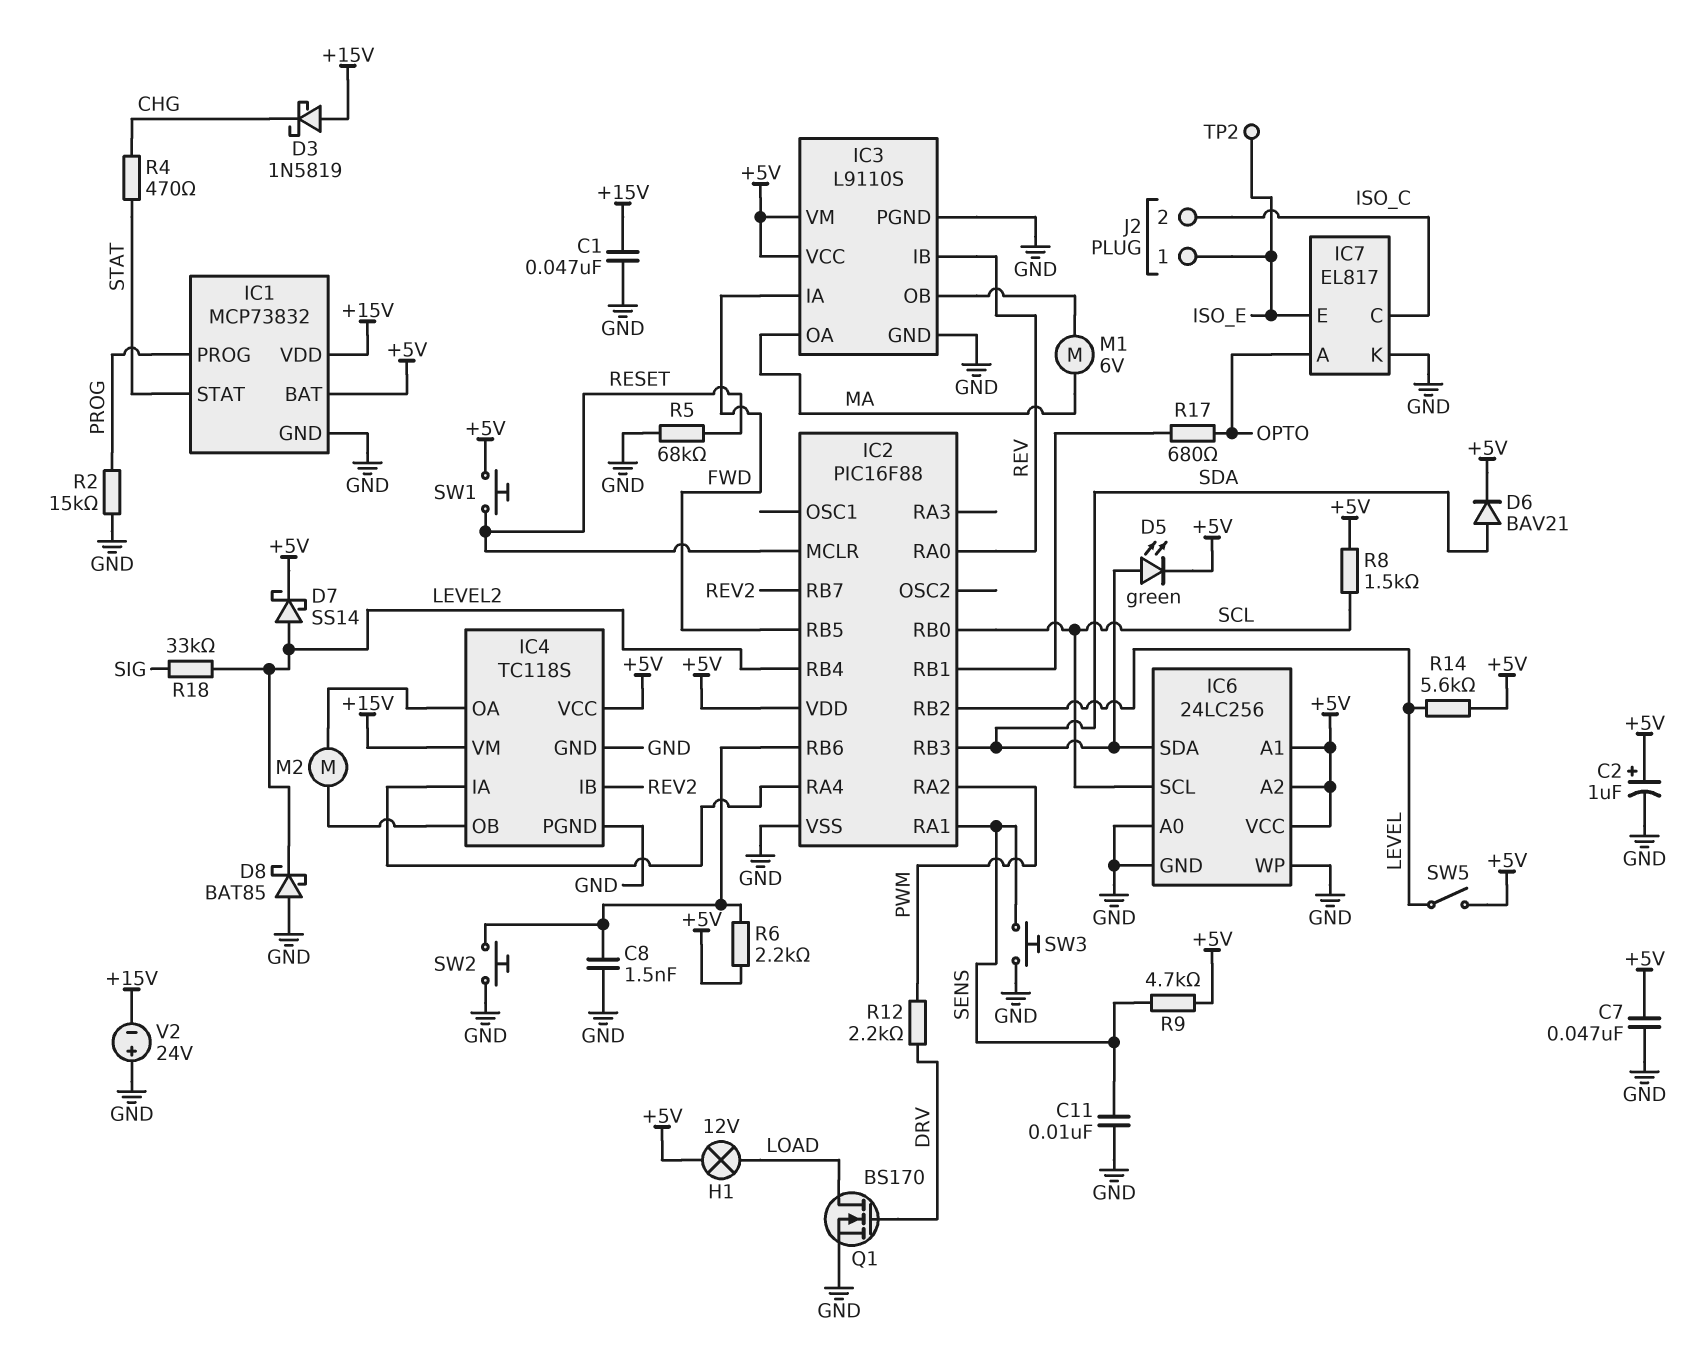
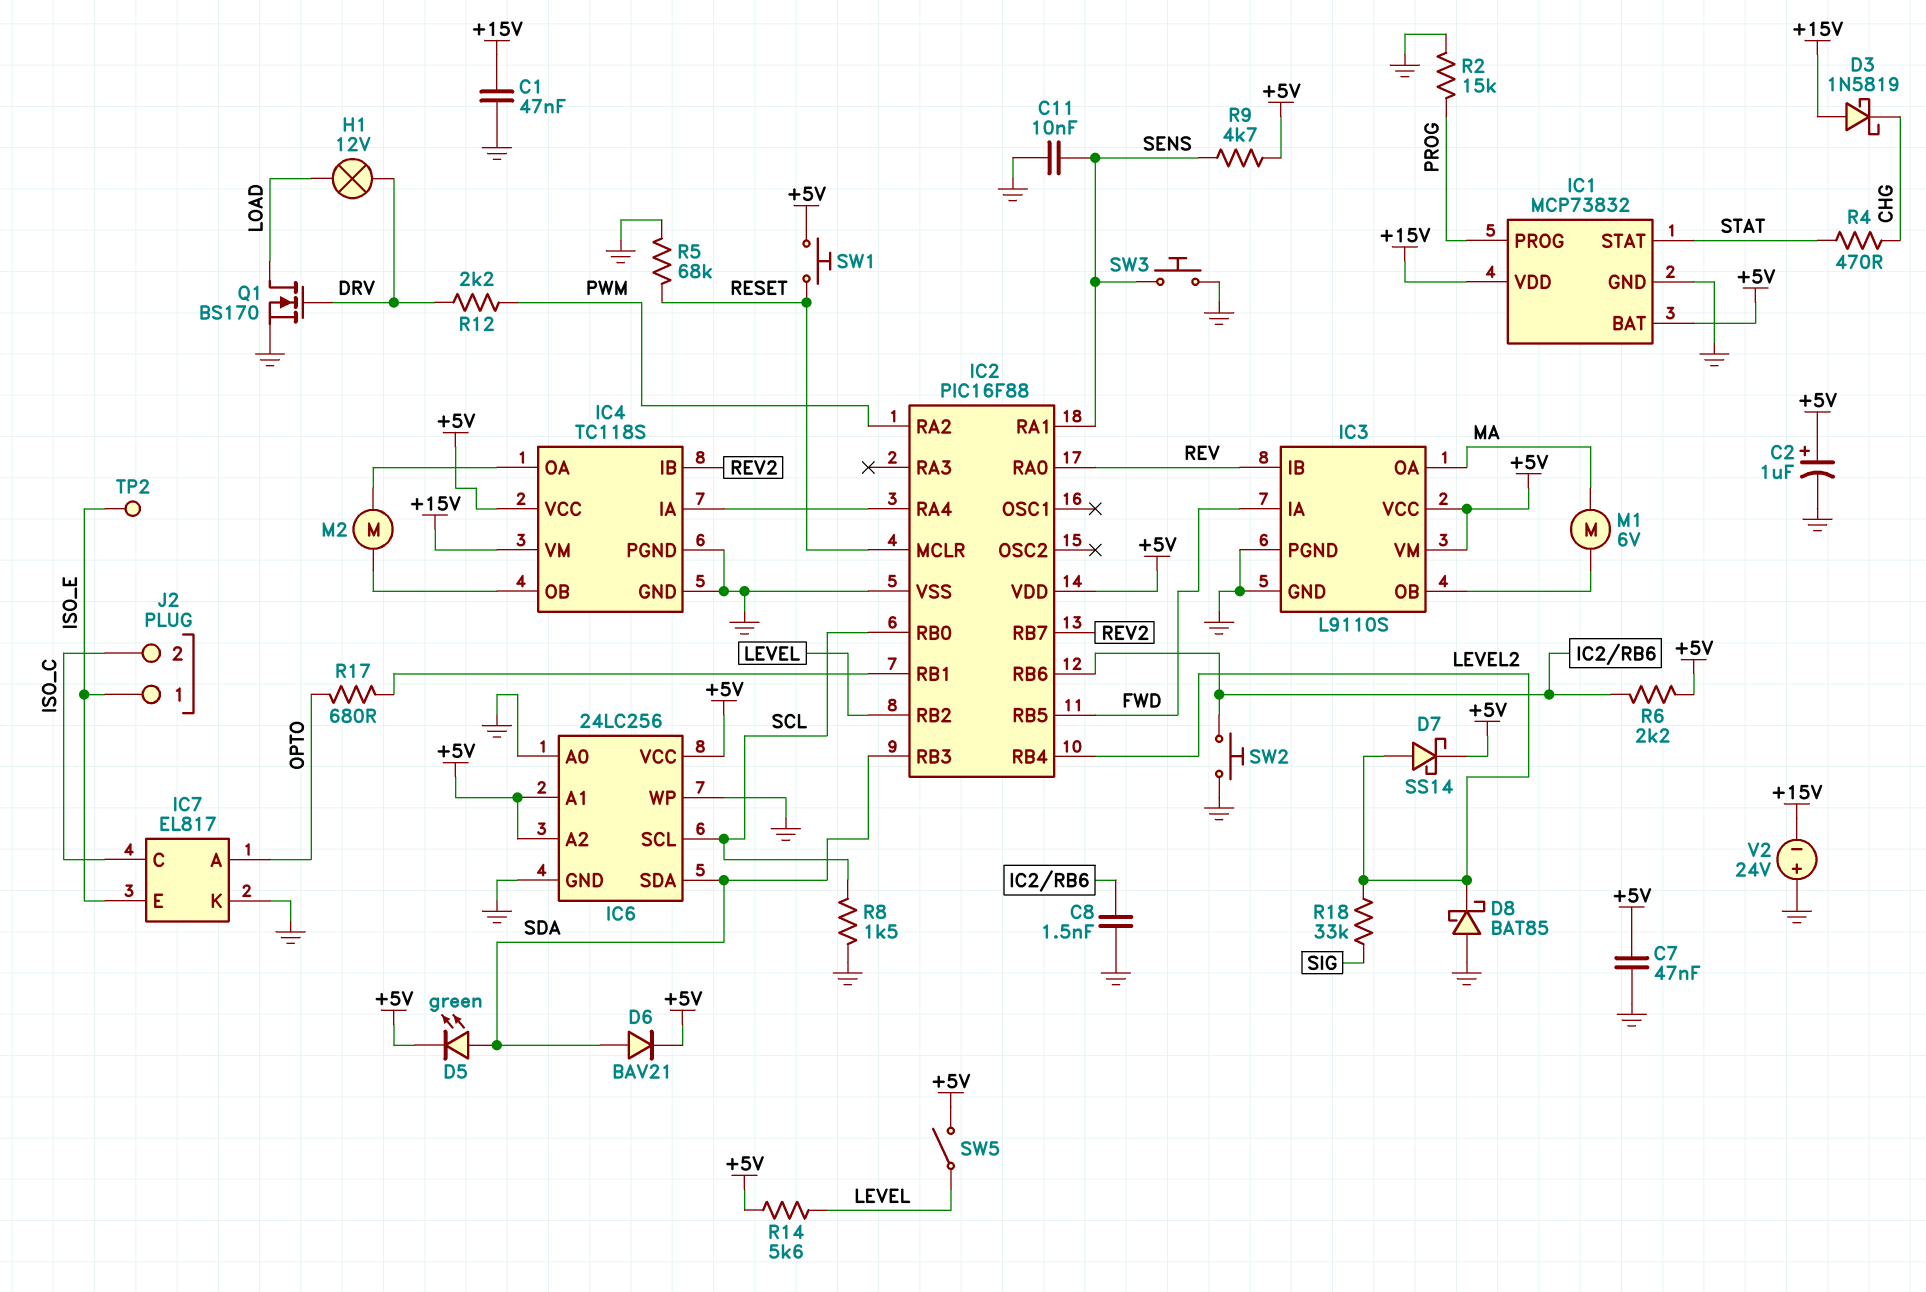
H1: lamp 12V (+5V, LOAD) -> lamp 12V (DRV, LOAD)
R8: 1.5k (+5V, SCL) -> 1.5k (GND, SCL)

